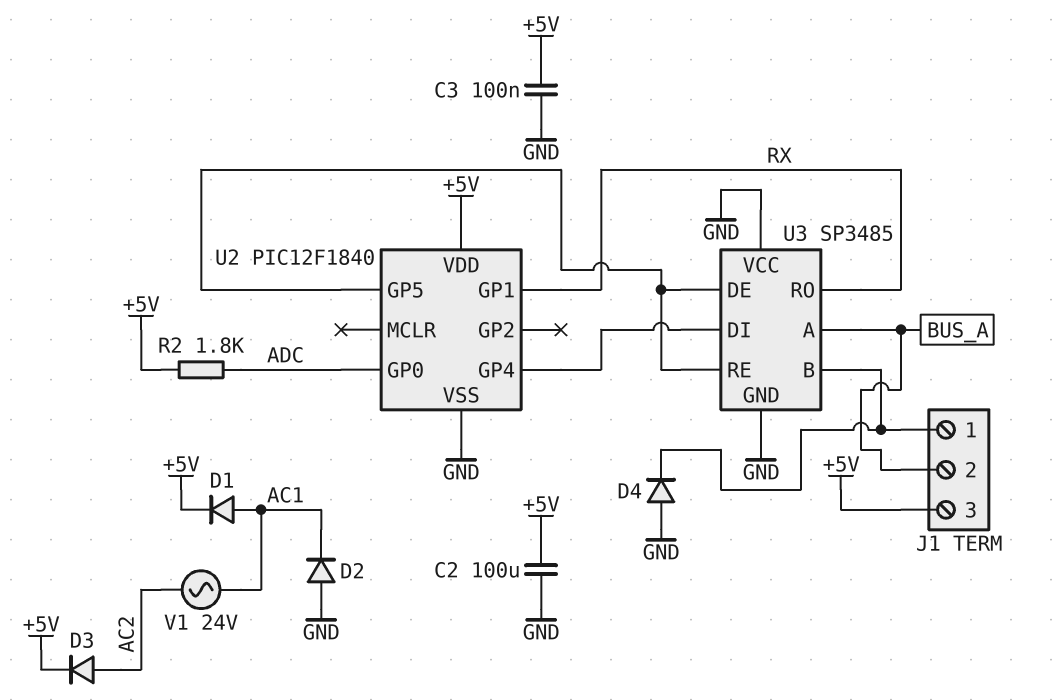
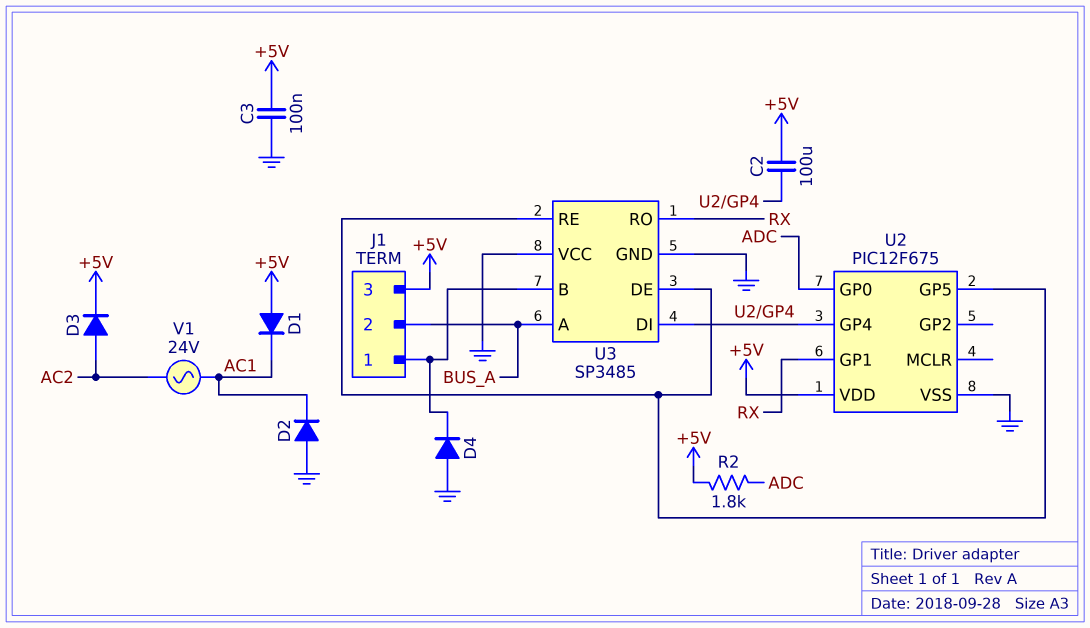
C2: 100uF (+5V, GND) -> 100uF (+5V, U2/GP4)
D1: diode (A AC1, K +5V) -> diode (A +5V, K AC1)
U2: PIC12F1840 -> PIC12F675

